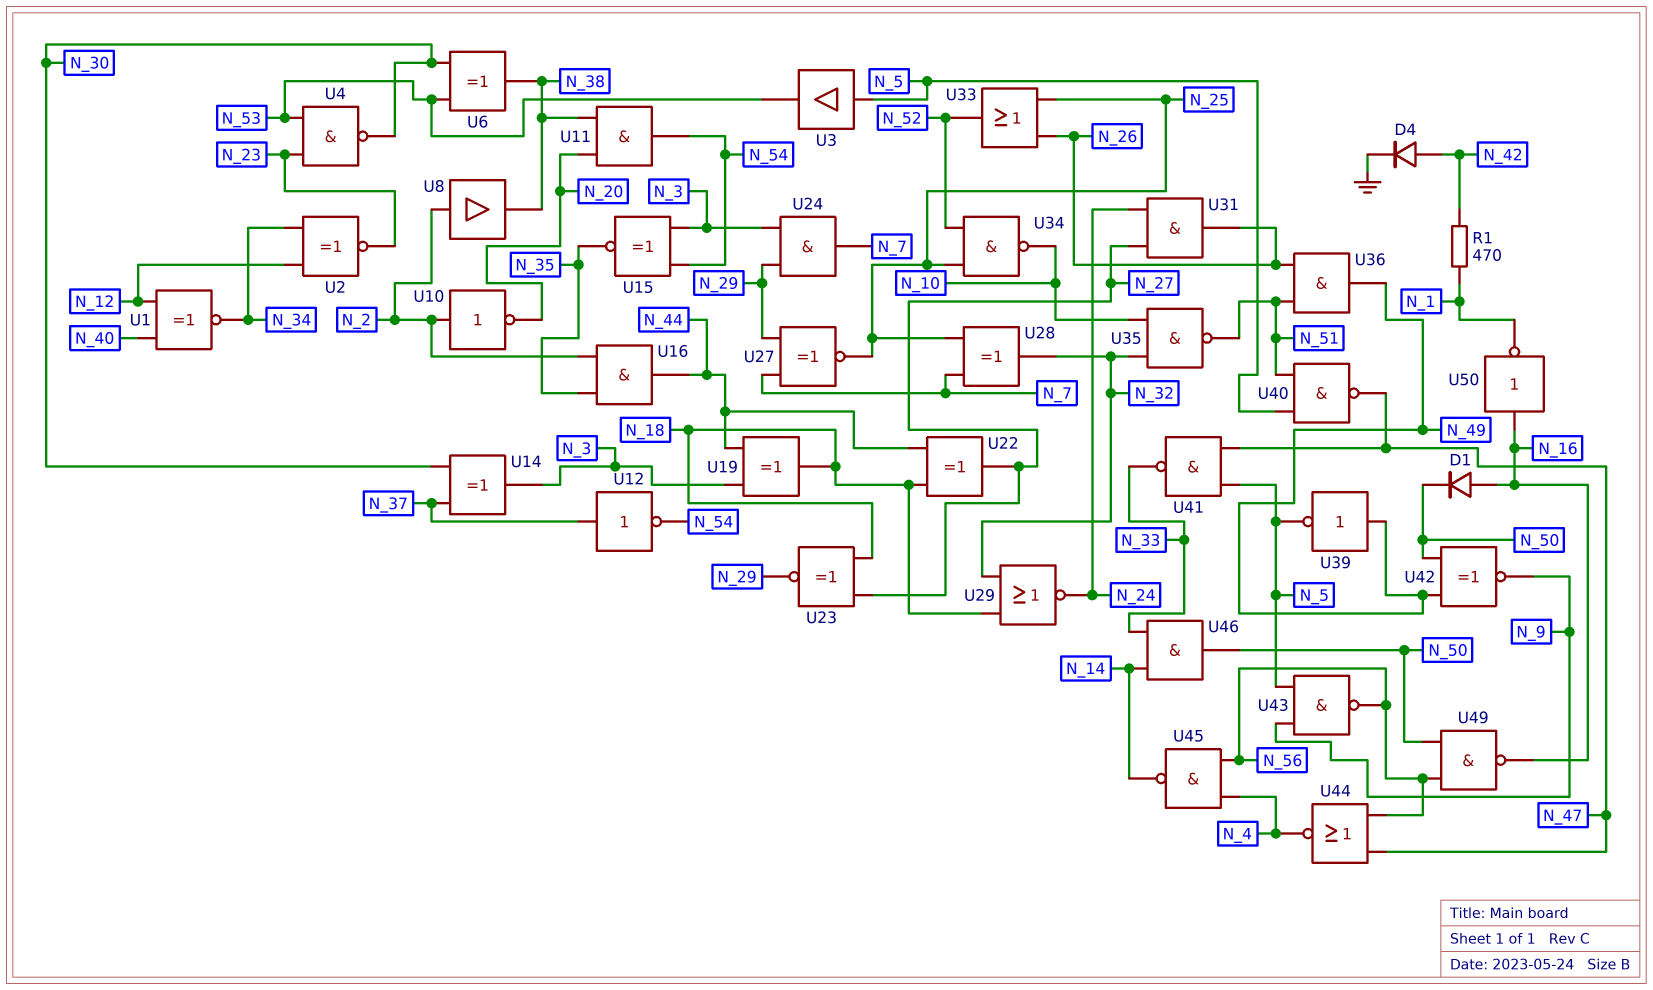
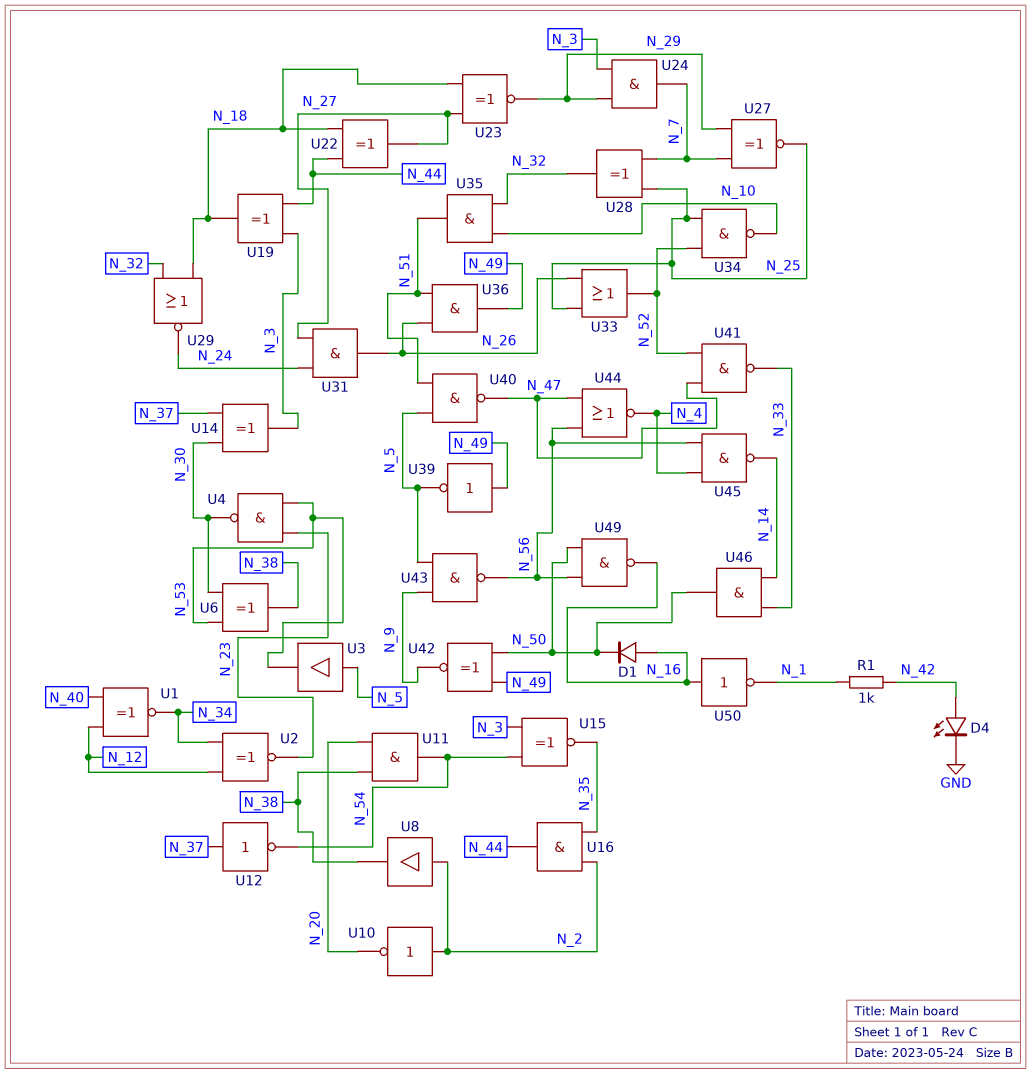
D4: diode (A N_42, K GND) -> LED (A N_42, K GND)
R1: 470 (N_1, N_42) -> 1k (N_1, N_42)
U35: NAND (in N_10, in N_32, out N_51) -> AND (in N_10, in N_32, out N_51)
U41: NAND (in N_5, in N_47, out N_33) -> NAND (in N_47, in N_52, out N_33)

